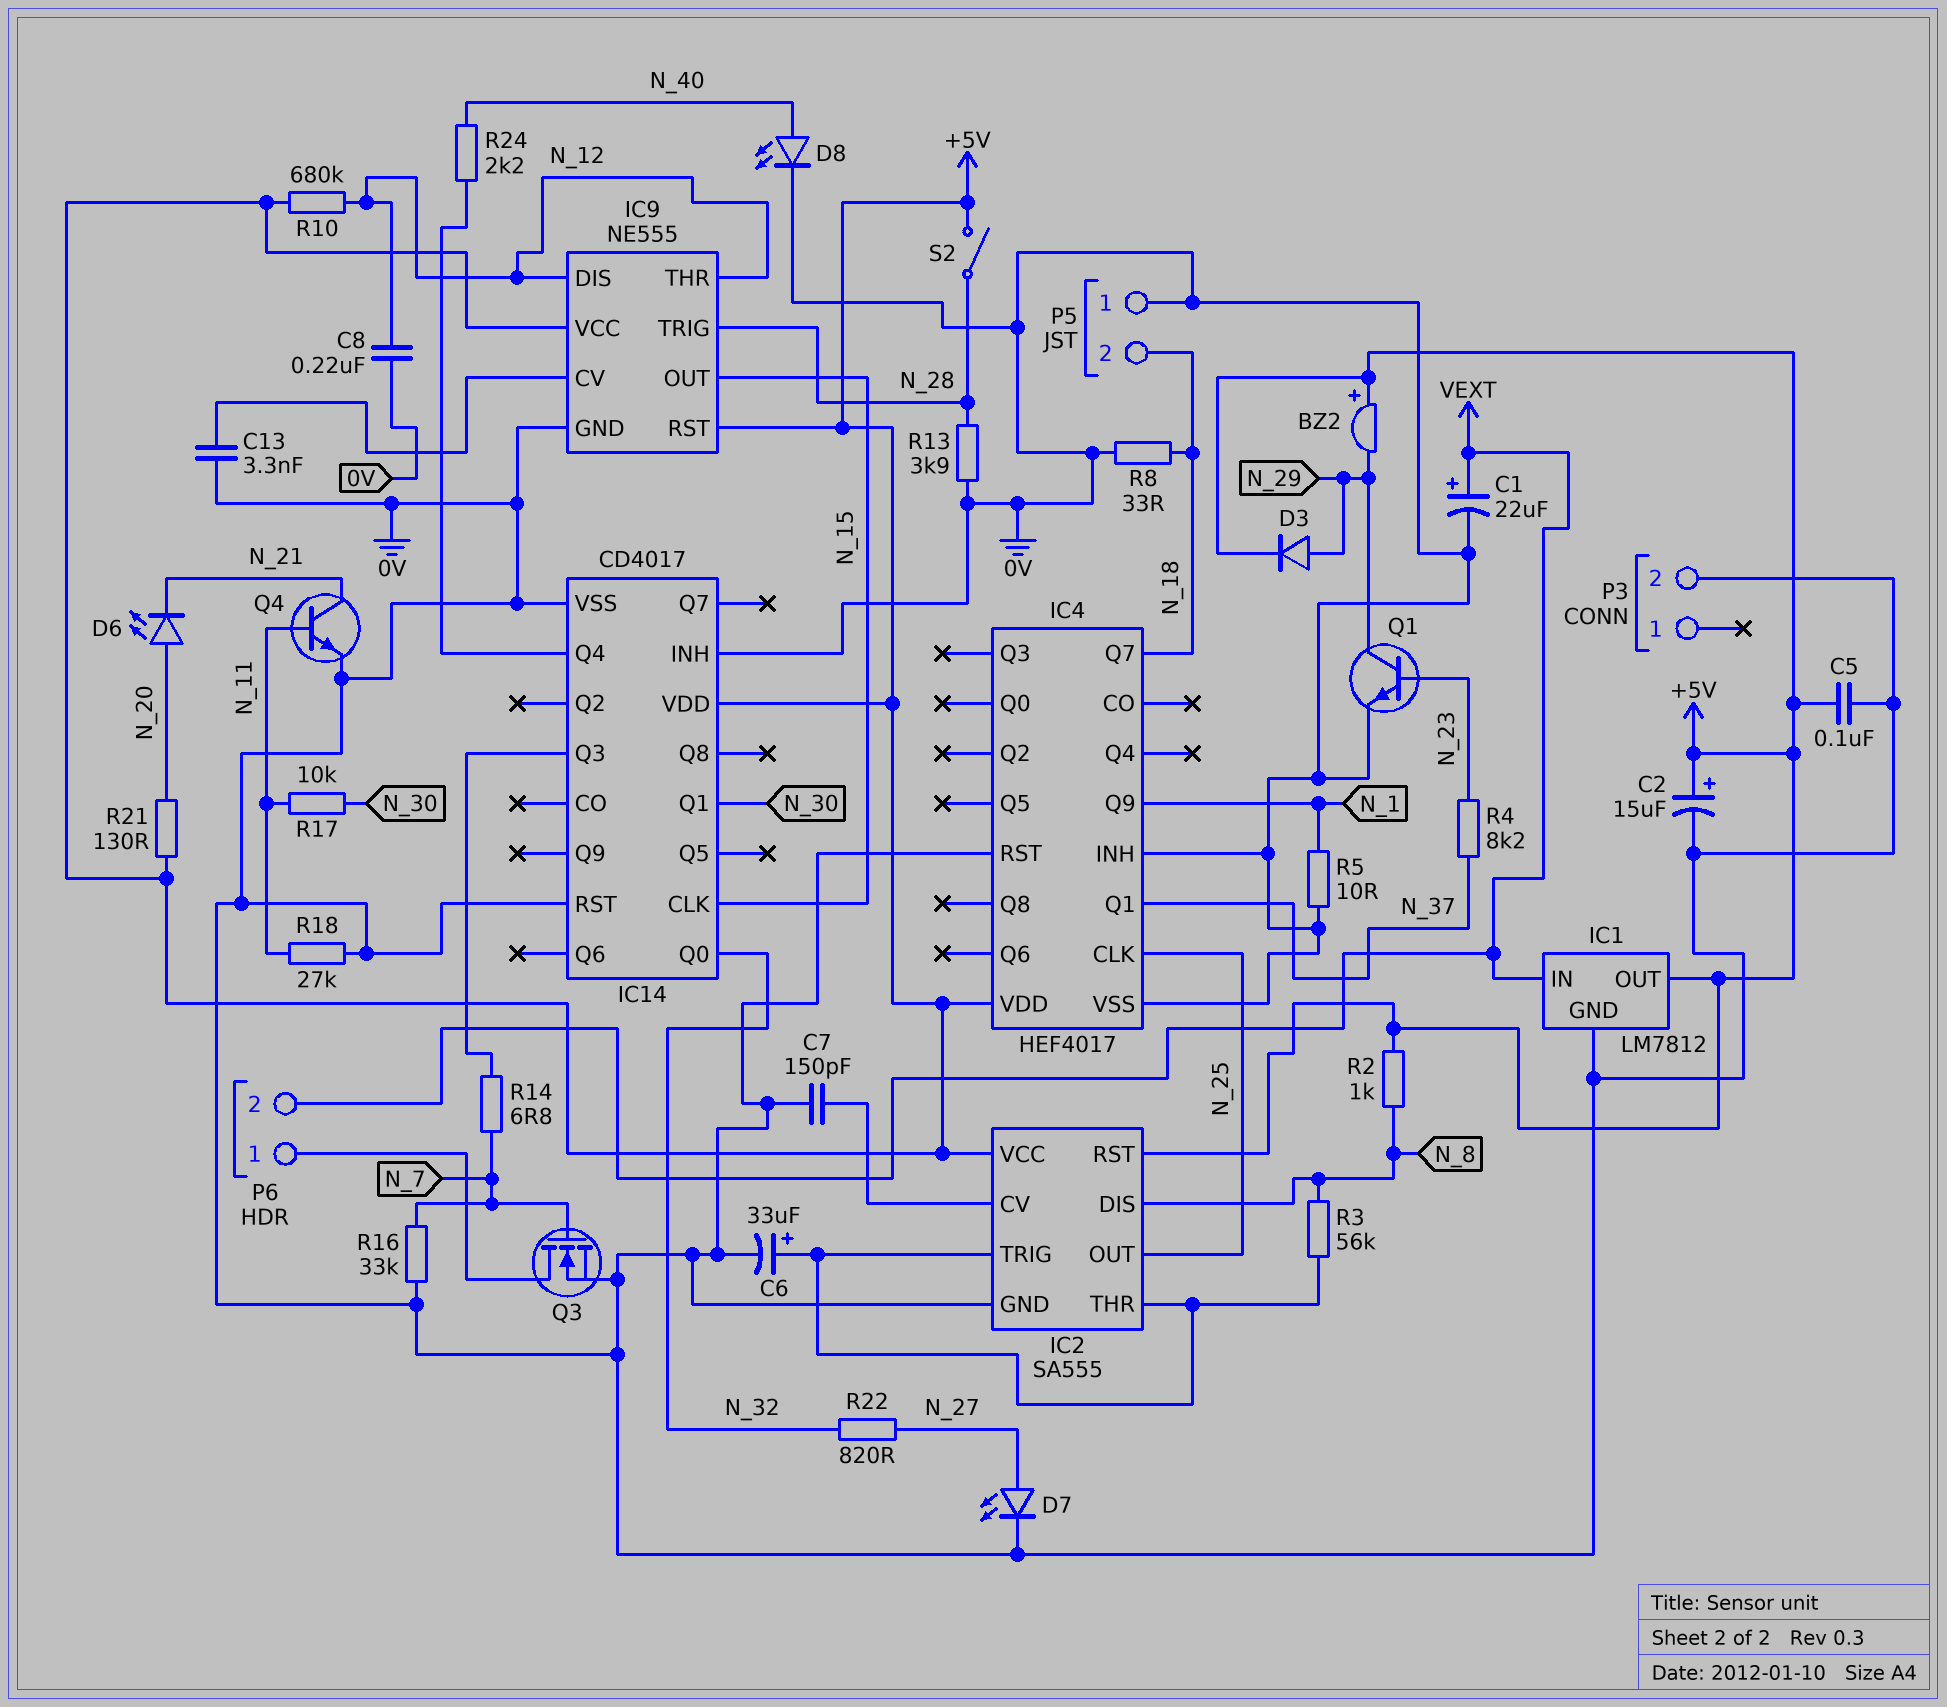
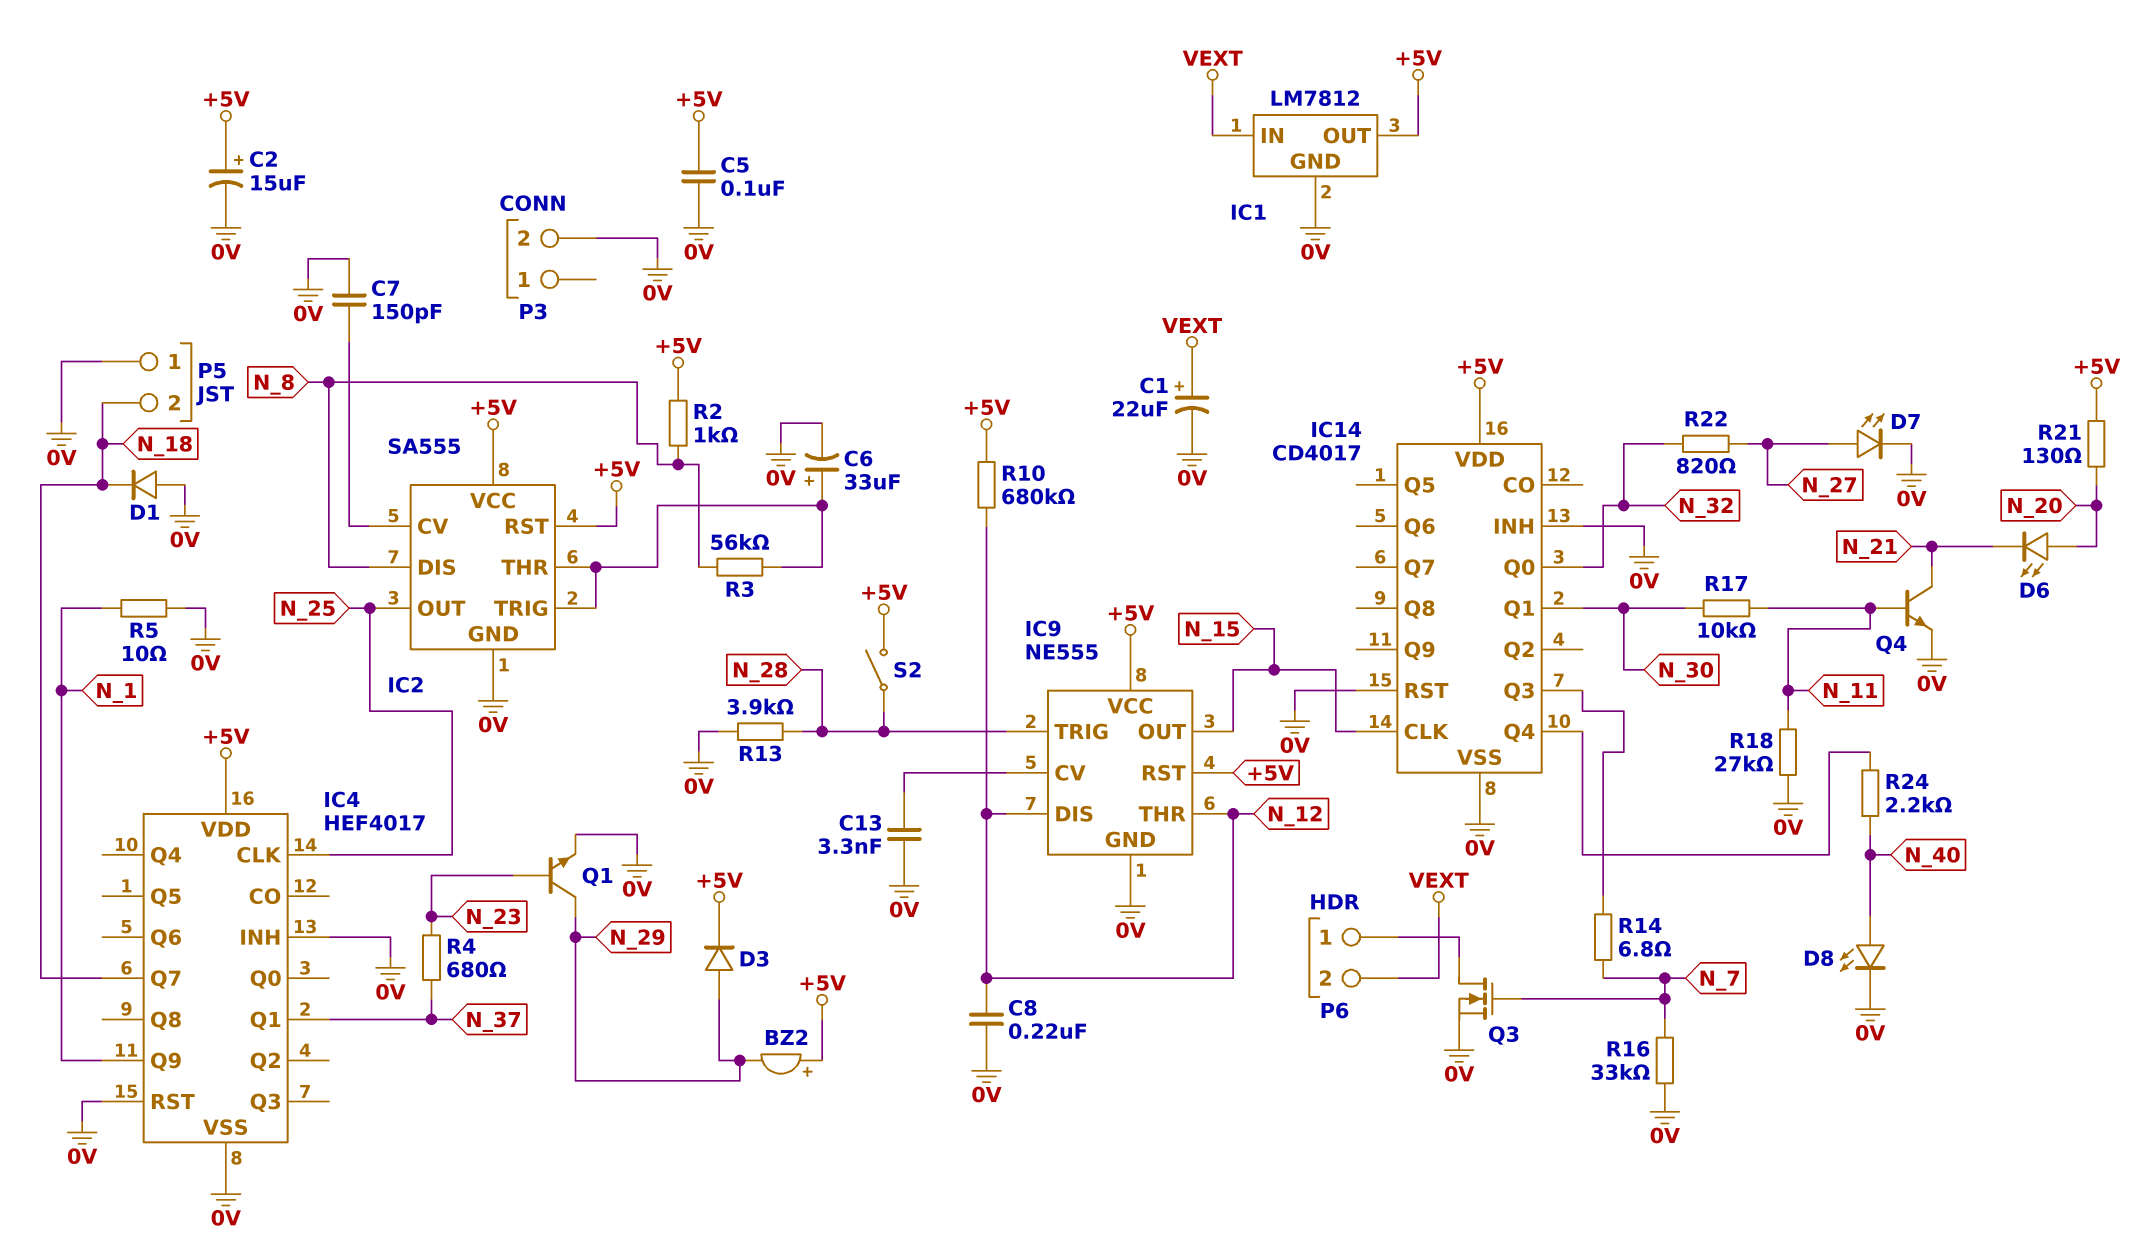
D1: none -> diode (A 0V, K N_18)
R4: 8.2k (N_23, N_37) -> 680 (N_23, N_37)
R8: 33 (0V, N_18) -> none

